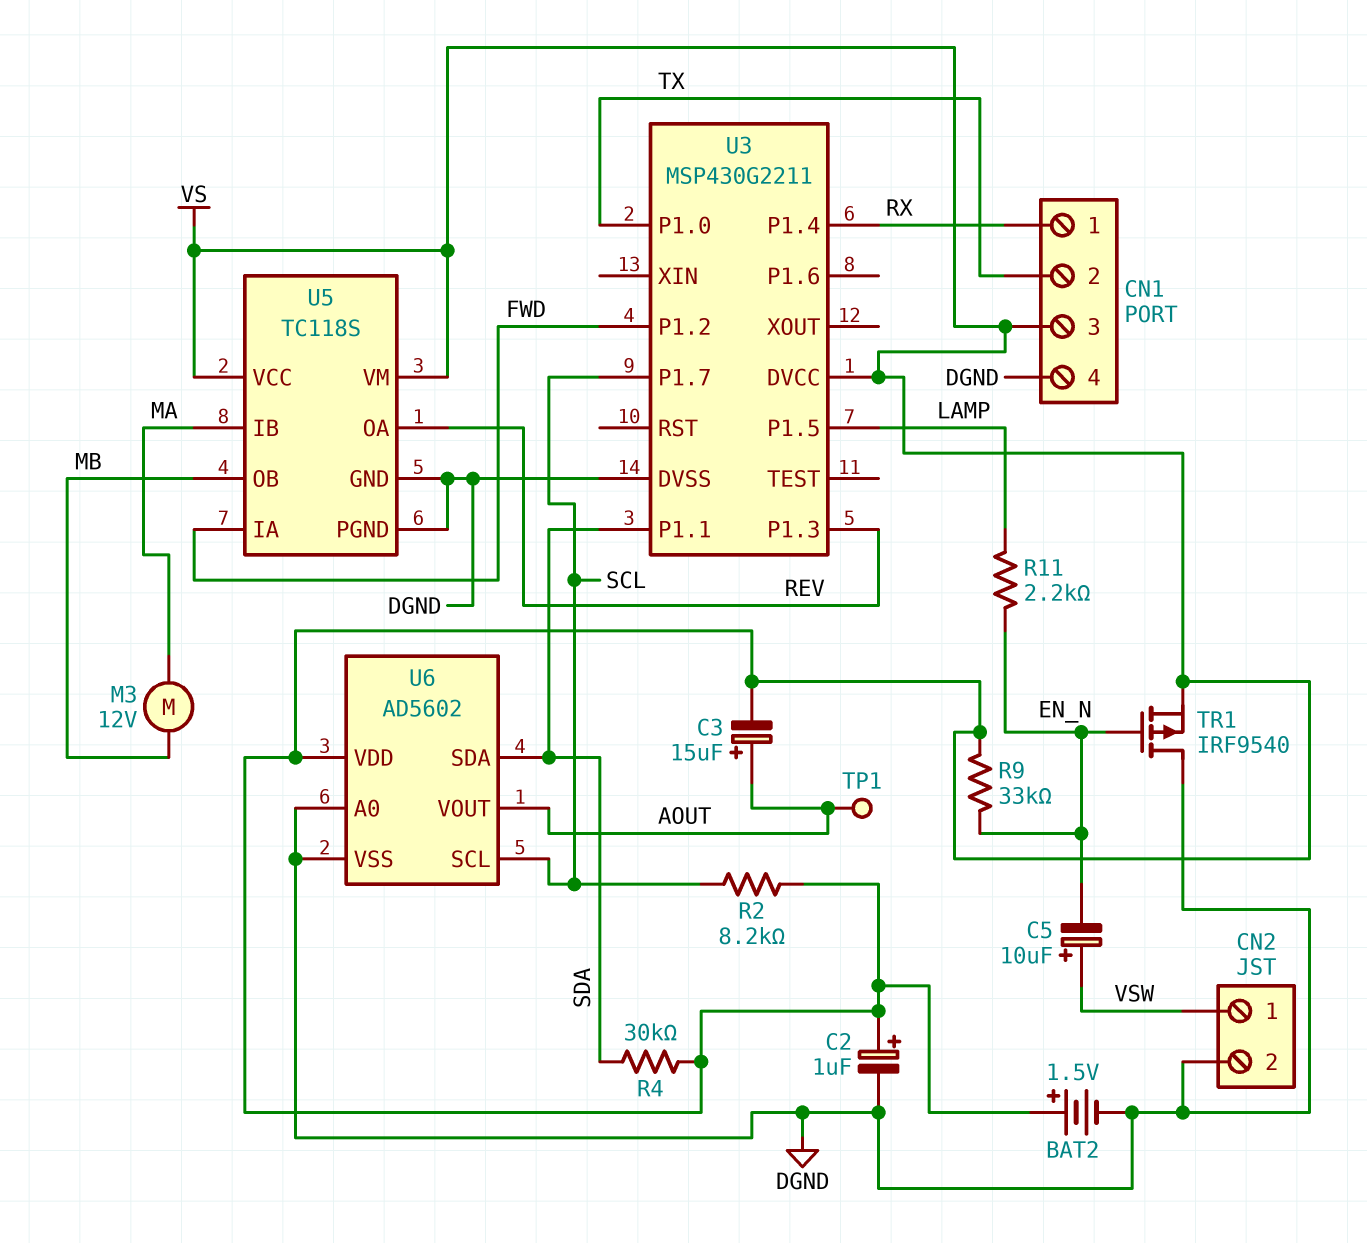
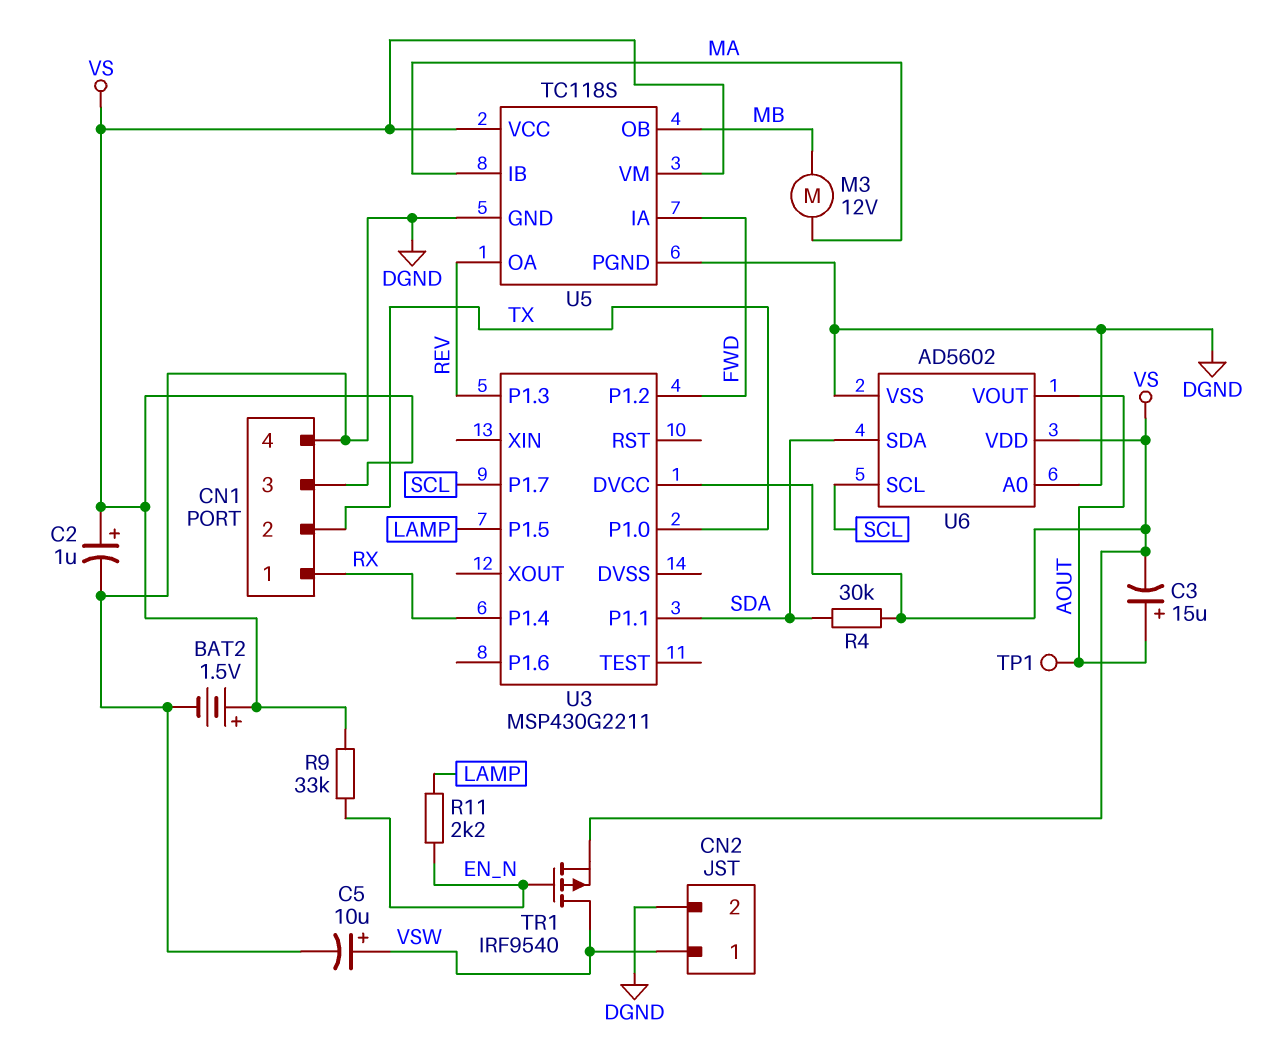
C5: 10uF (plus VSW, minus EN_N) -> 10uF (plus VSW, minus DGND)
R2: 8.2k (SCL, VS) -> none
TR1: PMOS IRF9540 (G EN_N, D DGND, S VS) -> PMOS IRF9540 (G EN_N, D VSW, S VS)
U3 pin DVSS: DGND -> none

